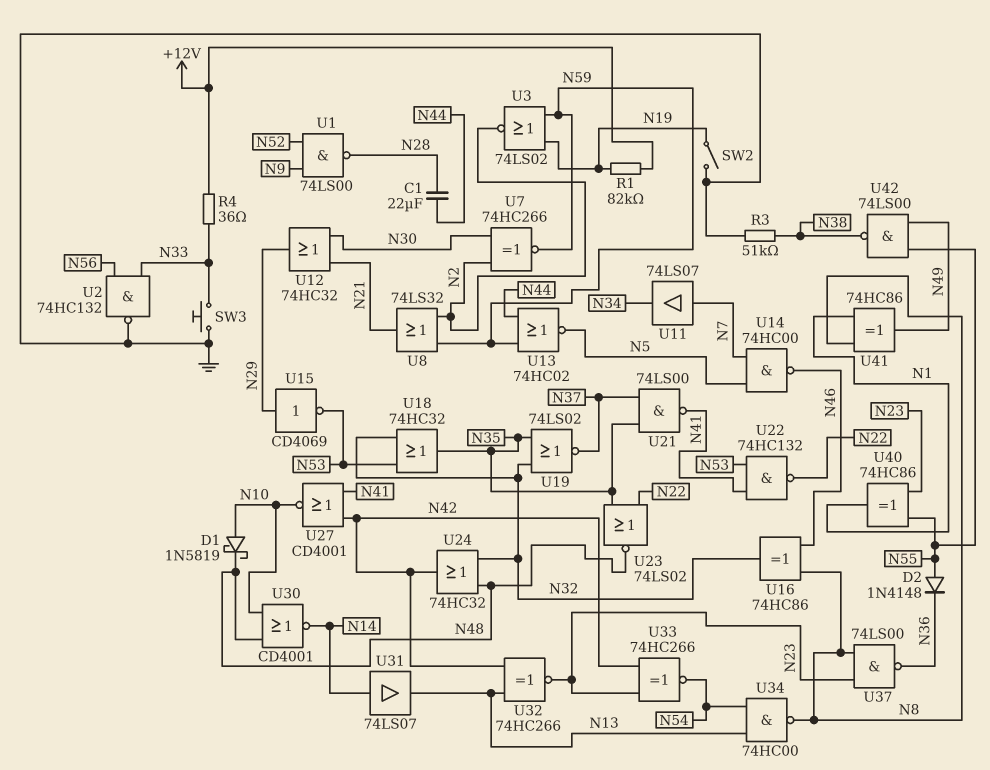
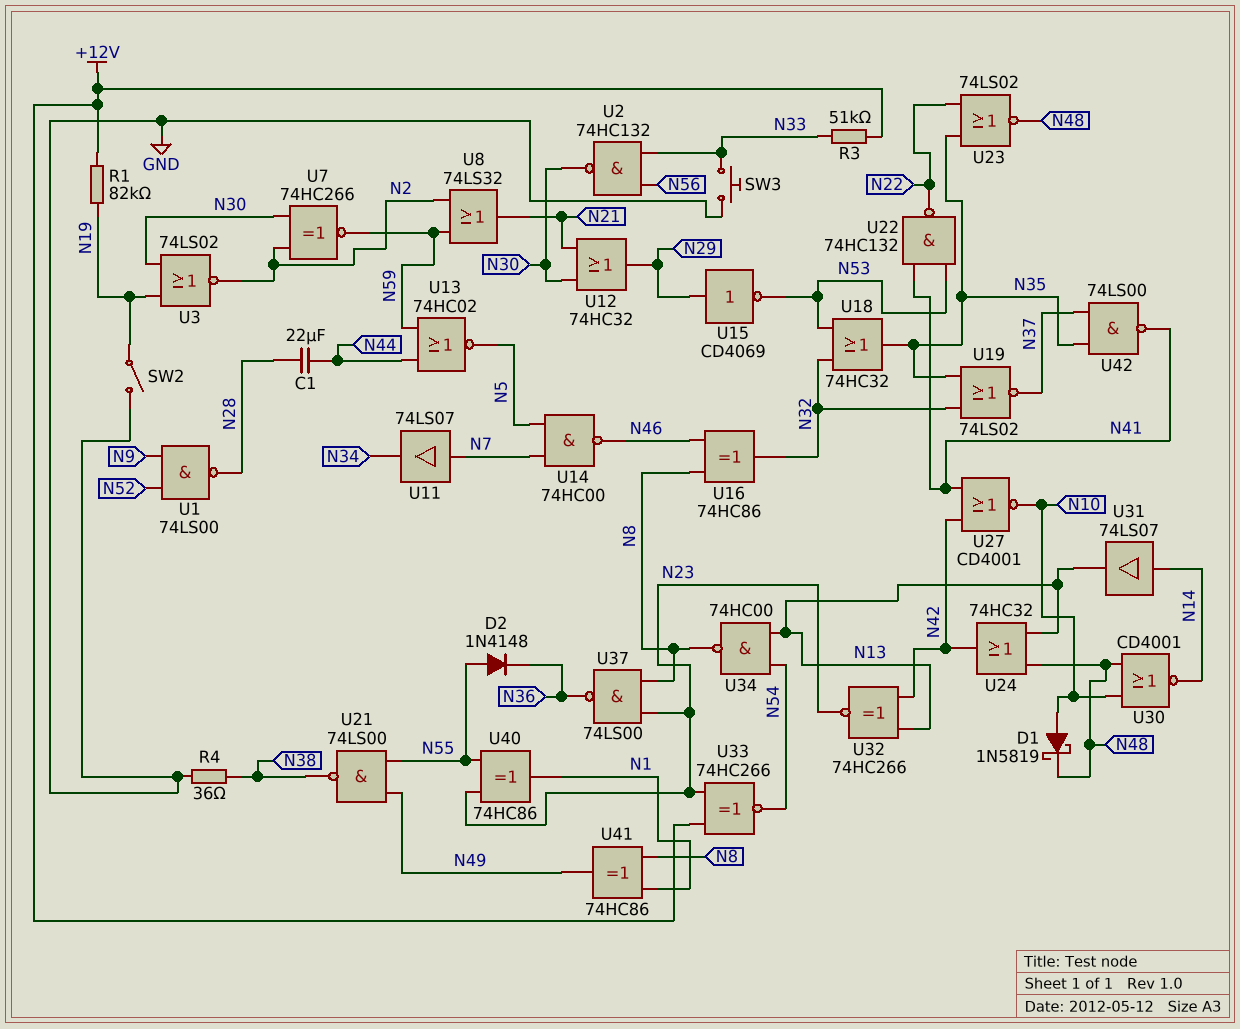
R3: 51k (GND, N38) -> 51k (+12V, N33)
R4: 36 (+12V, N33) -> 36 (GND, N38)
U2: NAND 74HC132 (in N33, in N56, out GND) -> NAND 74HC132 (in N33, in N56, out N30)
U3: NOR 74LS02 (in N19, in N59, out N2) -> NOR 74LS02 (in N19, in N30, out N2)
U21: NAND 74LS00 (in N35, in N37, out N41) -> NAND 74LS00 (in N49, in N55, out N38)
U24: OR 74HC32 (in N32, in N48, out N42) -> OR 74HC32 (in N13, in N48, out N42)
U33: XNOR 74HC266 (in N23, in N42, out N54) -> XNOR 74HC266 (in +12V, in N23, out N54)
U42: NAND 74LS00 (in N49, in N55, out N38) -> NAND 74LS00 (in N35, in N37, out N41)

